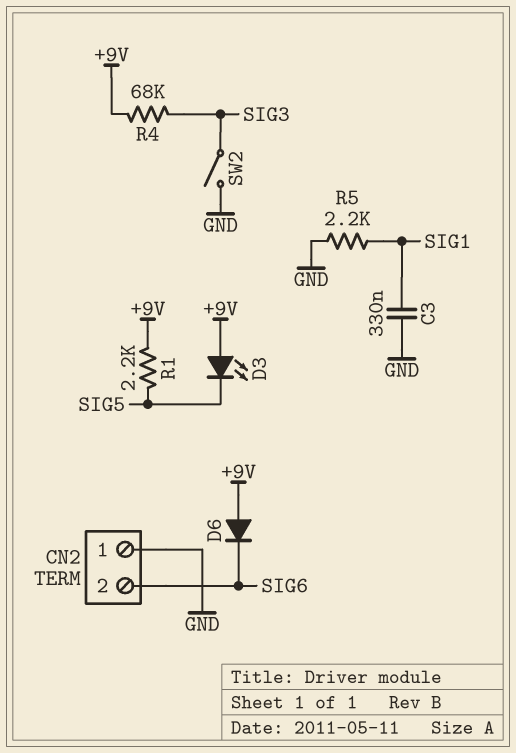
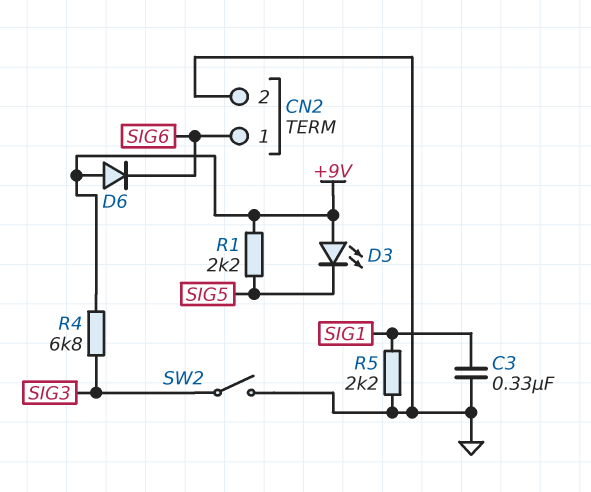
CN2 pin 1: GND -> SIG6
CN2 pin 2: SIG6 -> GND
R4: 68k (+9V, SIG3) -> 6.8k (+9V, SIG3)

